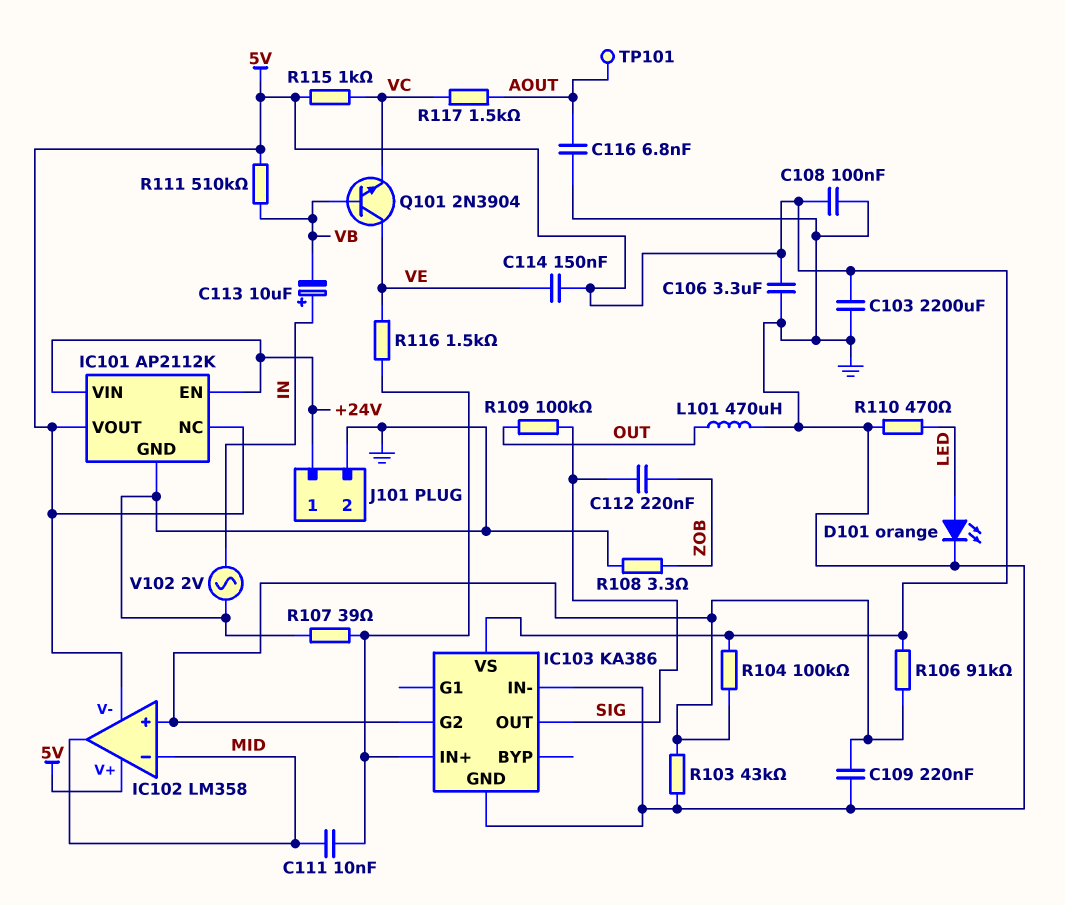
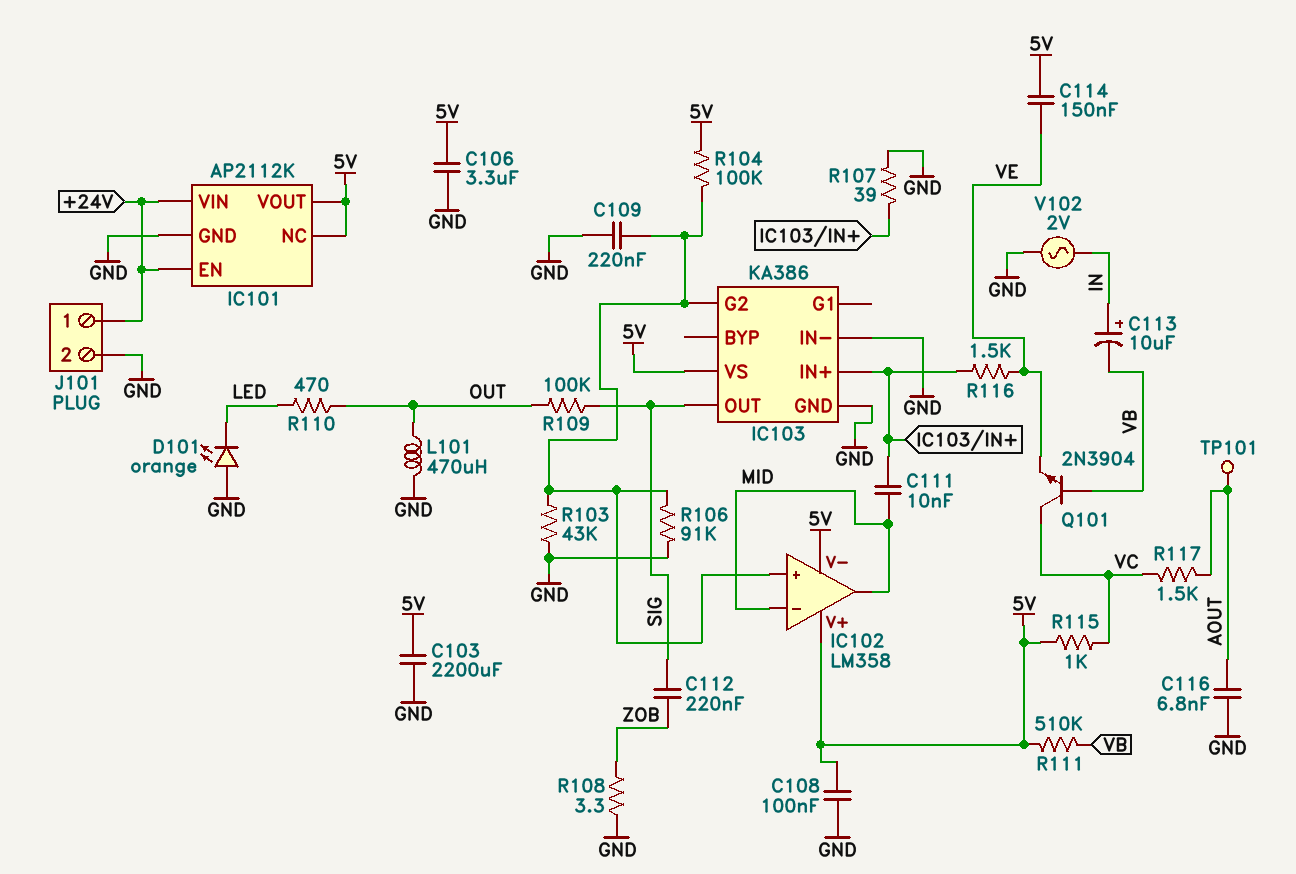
D101: LED orange (A LED, K GND) -> LED orange (A GND, K LED)
Q101: NPN 2N3904 (B VB, C VE, E VC) -> NPN 2N3904 (B VB, C VC, E VE)
R106: 91k (5V, IC102/in+) -> 91k (GND, IC102/in+)
R110: 470 (GND, LED) -> 470 (LED, OUT)

